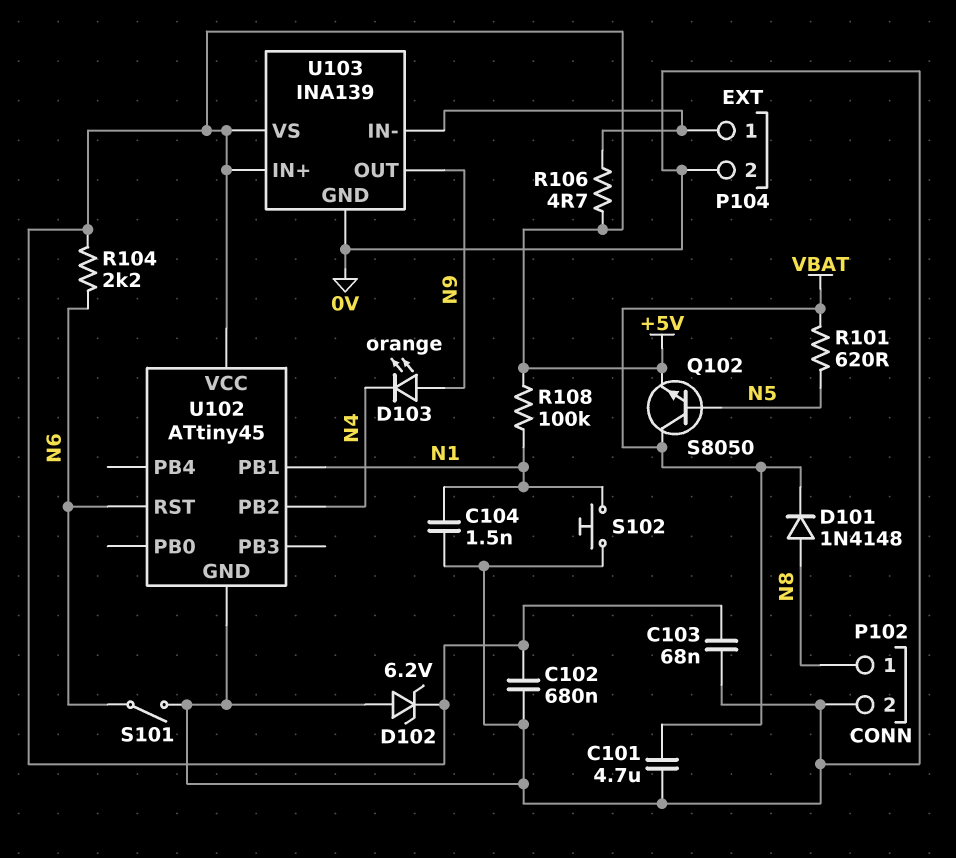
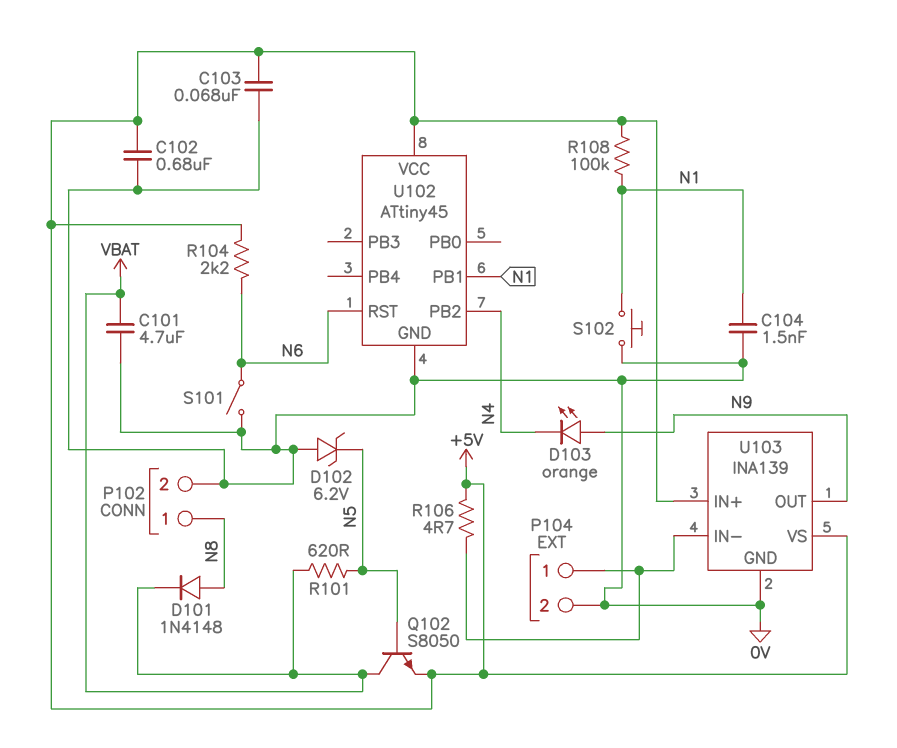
D102: zener 6.2V (A 0V, K +5V) -> zener 6.2V (A 0V, K N5)

